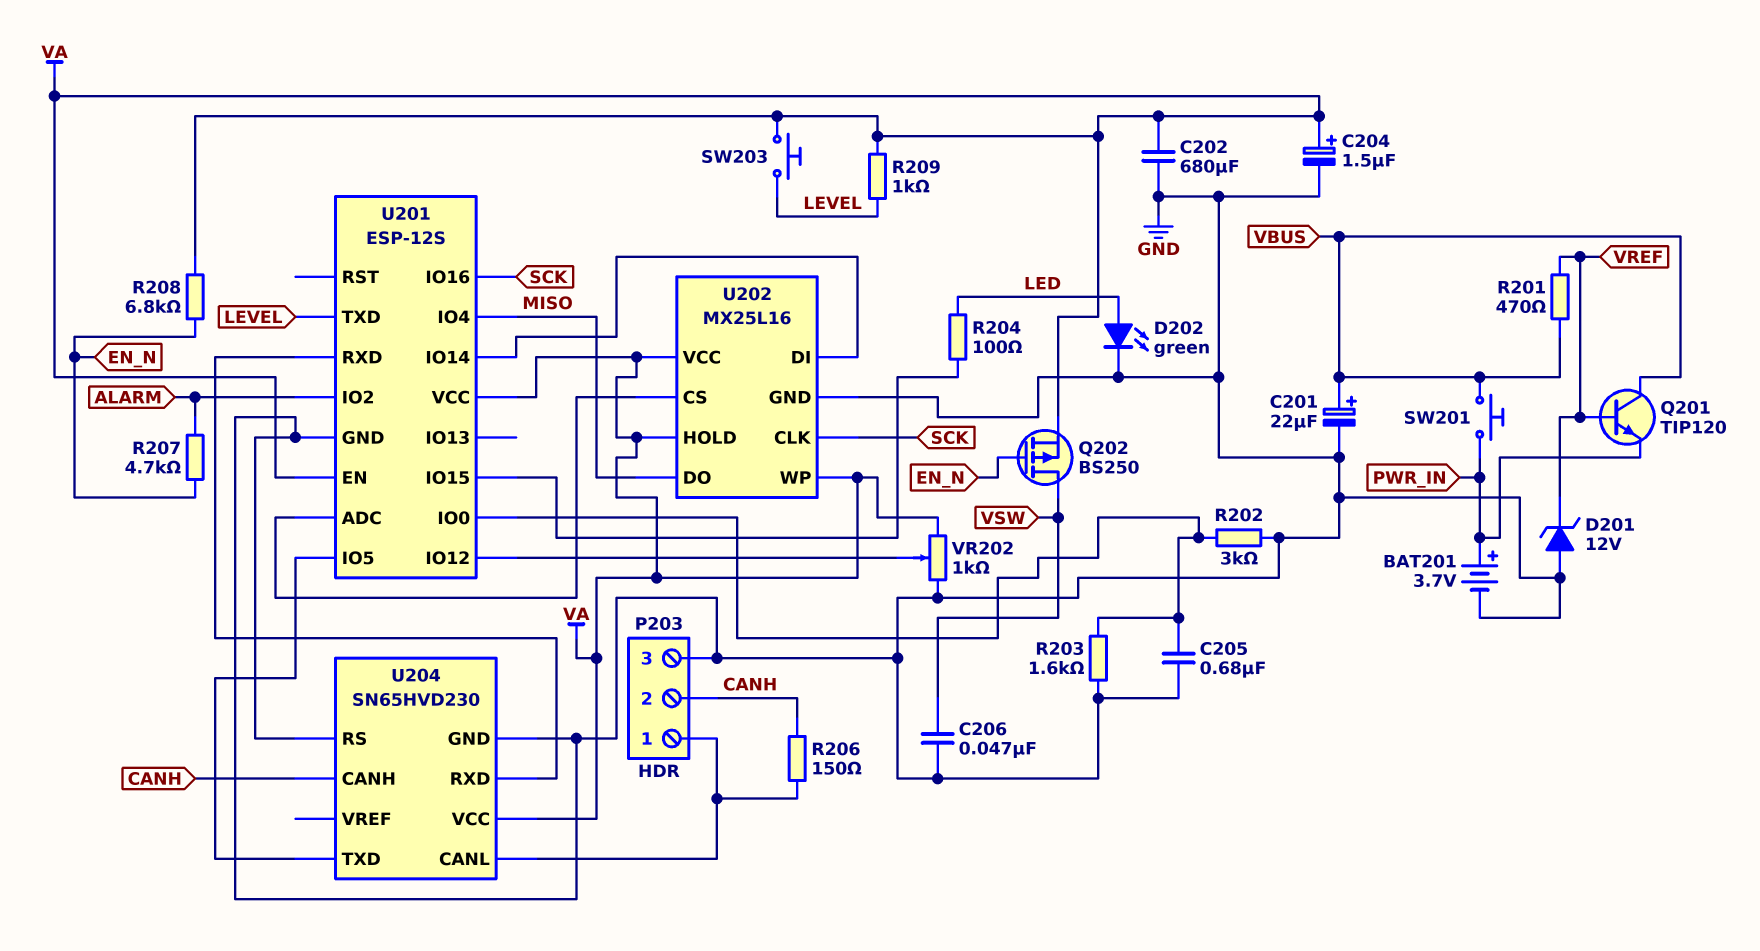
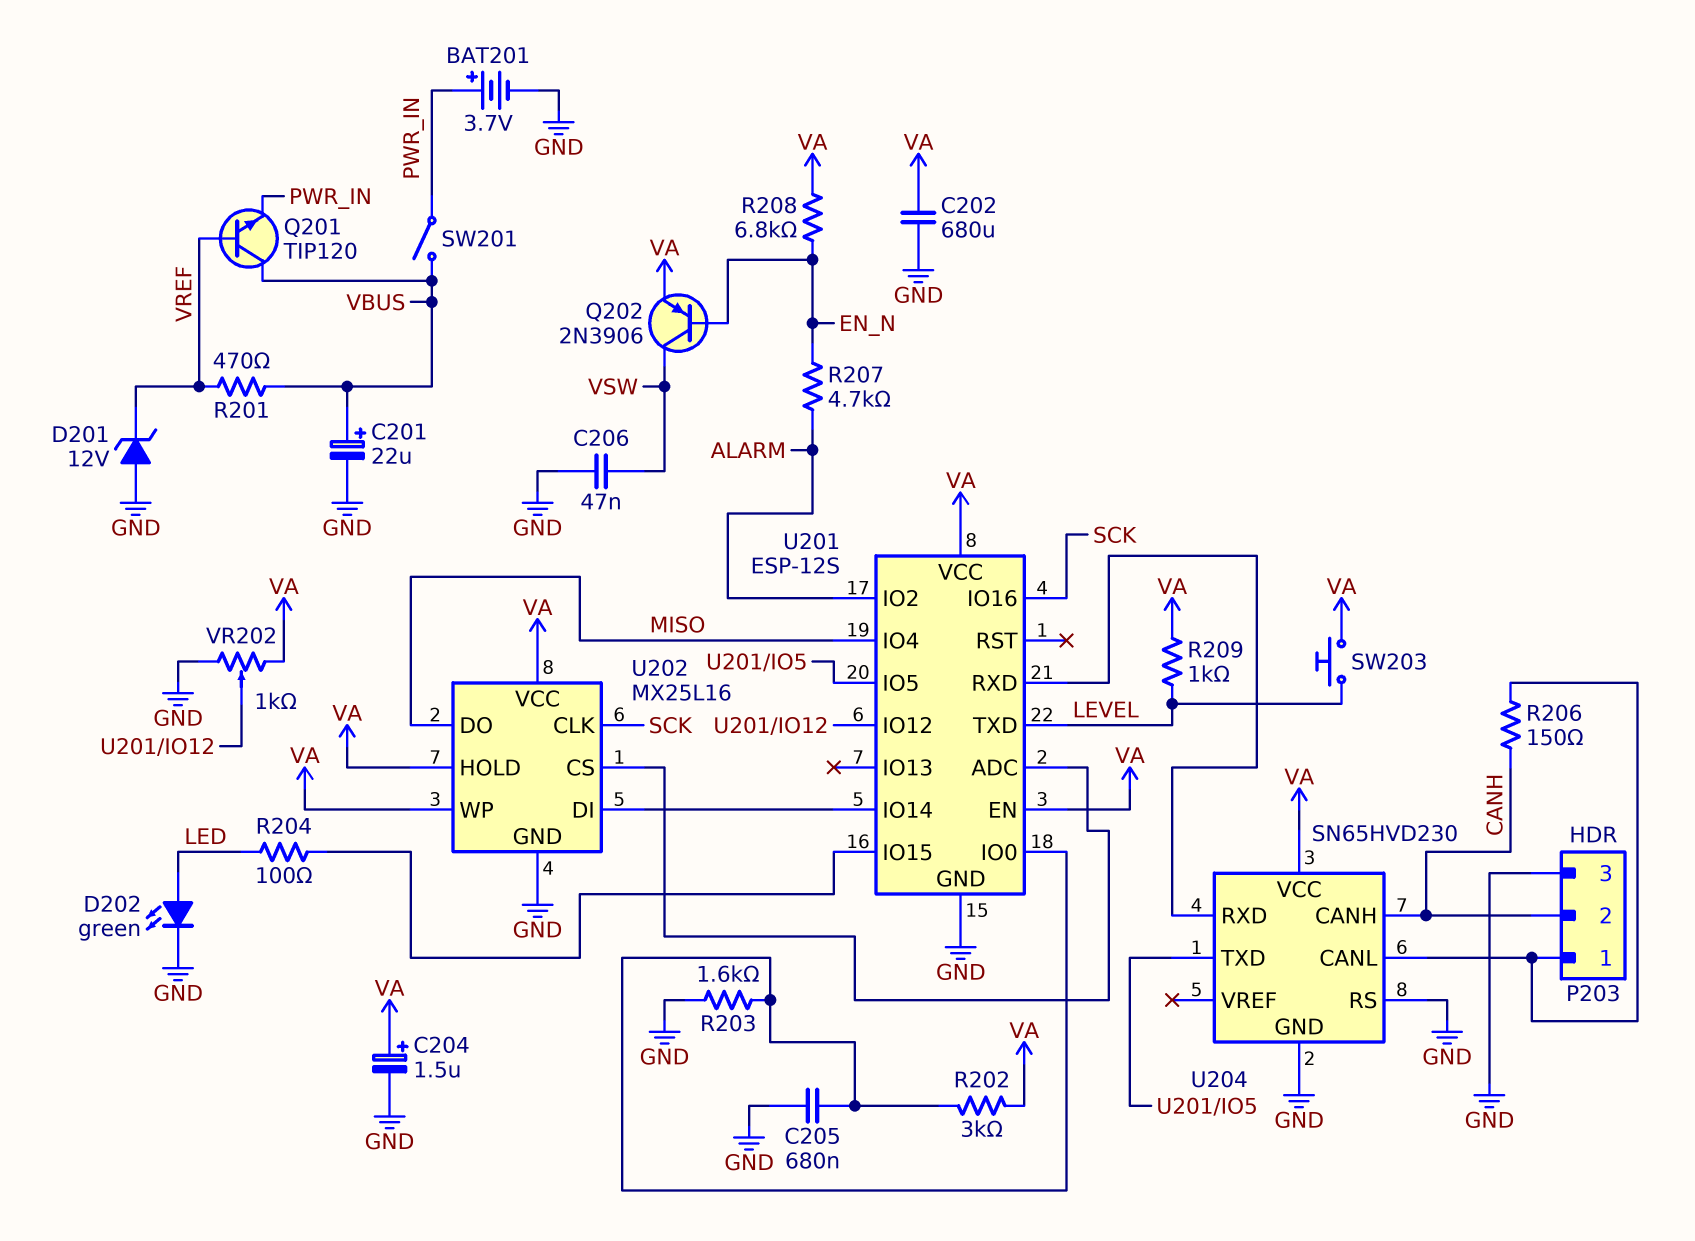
Q202: PMOS BS250 (G EN_N, D VSW, S VA) -> PNP 2N3906 (B EN_N, C VSW, E VA)
R202: 3k (GND, U201/IO0) -> 3k (U201/IO0, VA)
SW201: button (PWR_IN, VBUS) -> switch (PWR_IN, VBUS)

